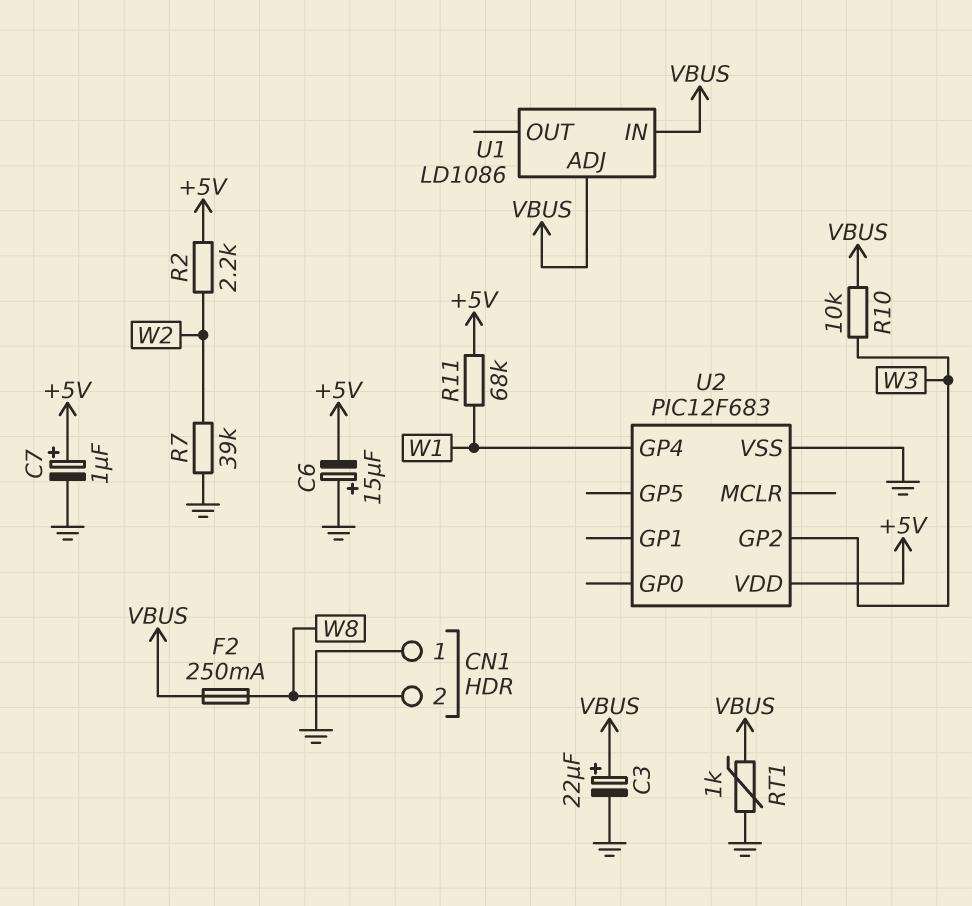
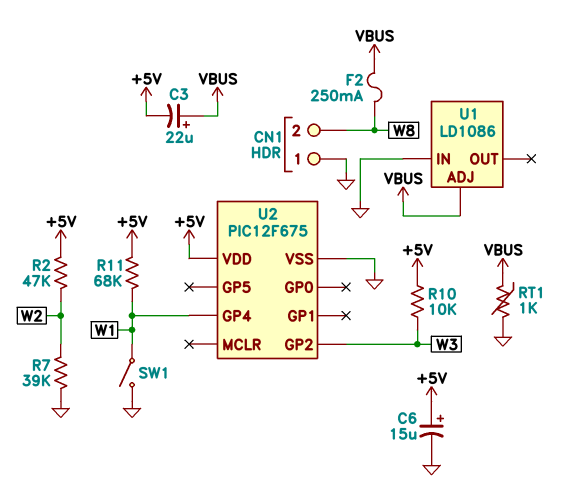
C3: 22uF (plus VBUS, minus GND) -> 22uF (plus VBUS, minus +5V)
C6: 15uF (plus GND, minus +5V) -> 15uF (plus +5V, minus GND)
C7: 1uF (plus +5V, minus GND) -> none
R2: 2.2k (+5V, W2) -> 47k (+5V, W2)
R10: 10k (VBUS, W3) -> 10k (+5V, W3)
SW1: none -> switch (GND, W1)
U1 pin IN: VBUS -> GND
U2: PIC12F683 -> PIC12F675

